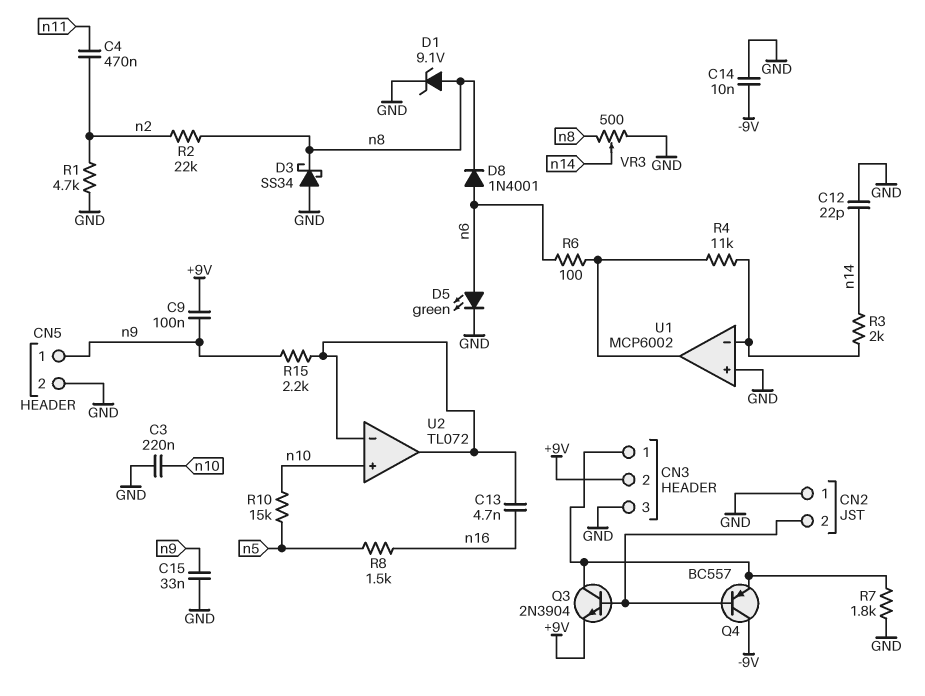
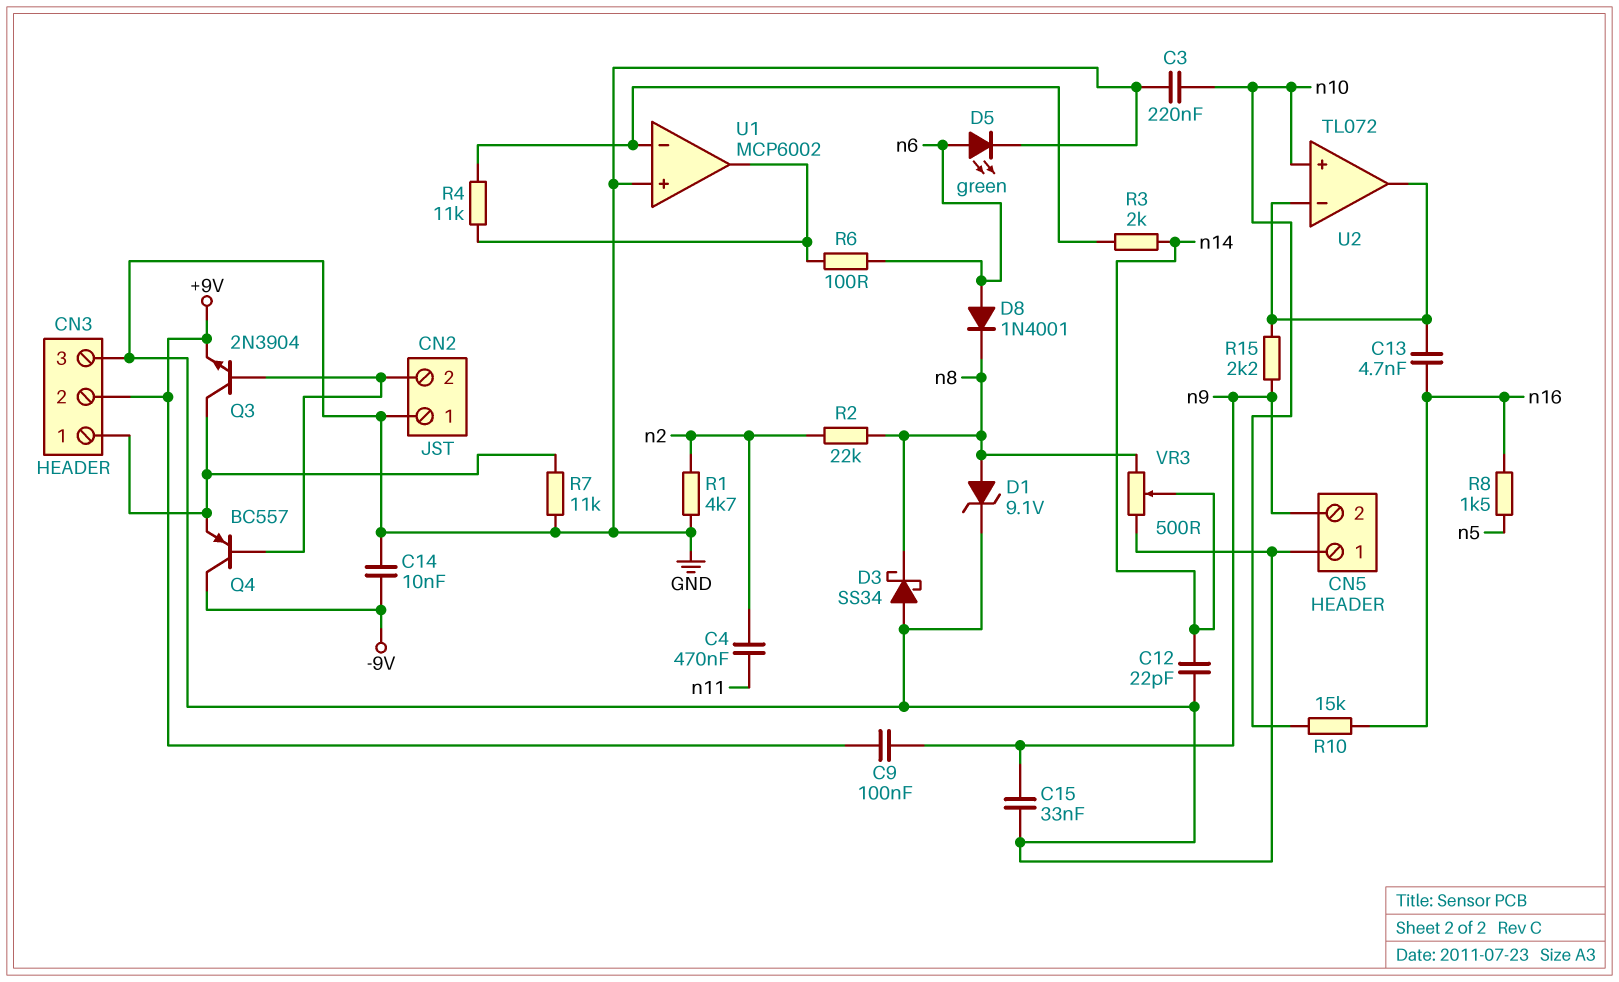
CN5 pin 1: n9 -> GND
CN5 pin 2: GND -> n9
R7: 1.8k (CN3/1, GND) -> 11k (CN3/1, GND)
R10: 15k (n5, n10) -> 15k (n10, n16)

